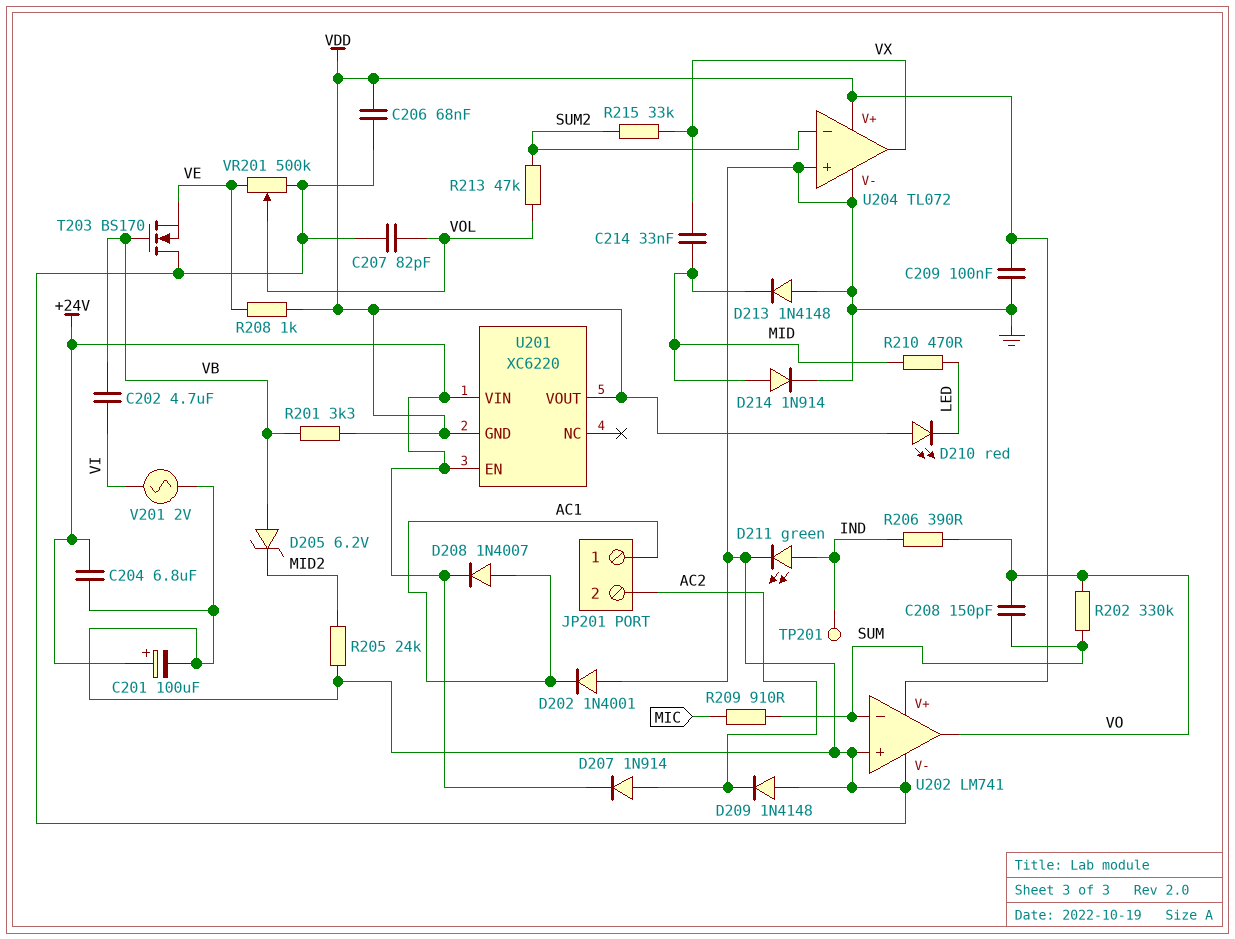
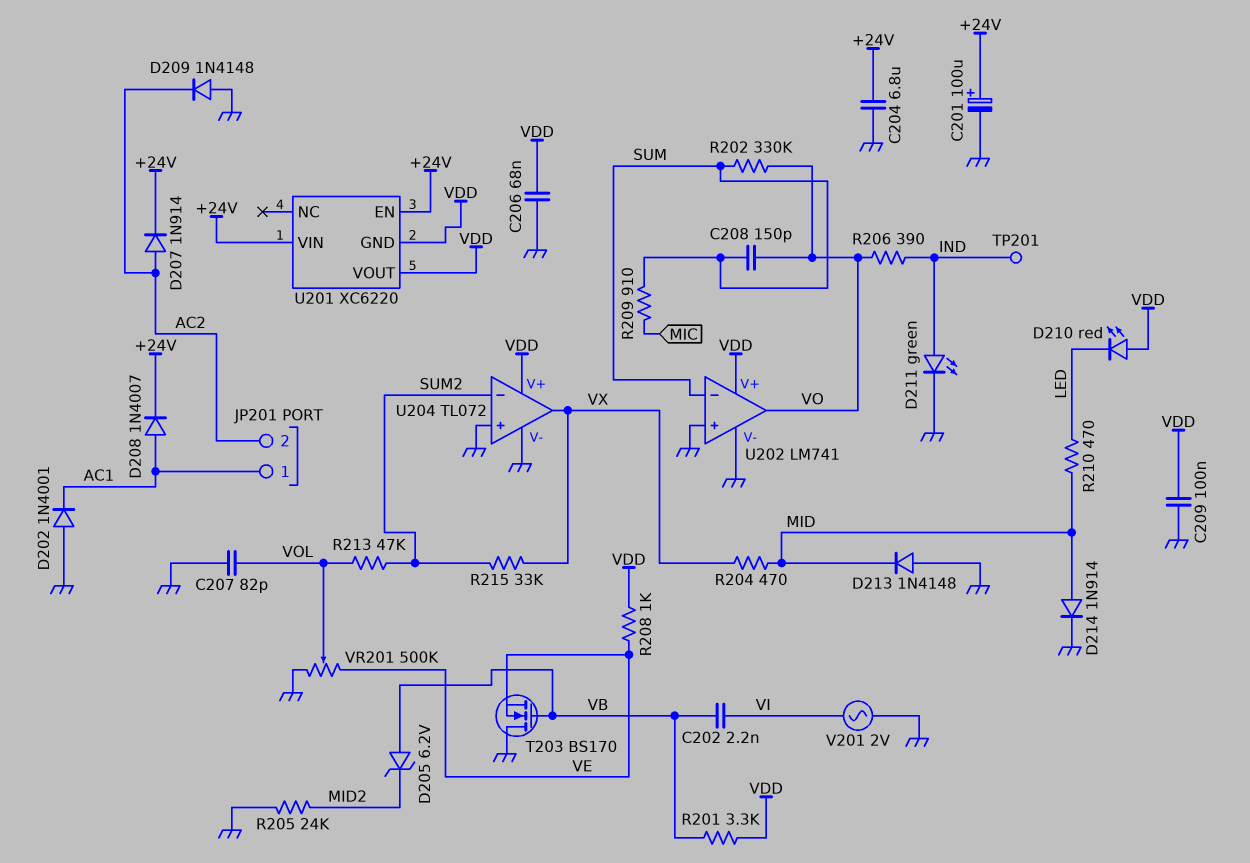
C202: 4.7uF (VB, VI) -> 2.2nF (VB, VI)
C214: 33nF (MID, VX) -> none
R204: none -> 470 (MID, VX)

